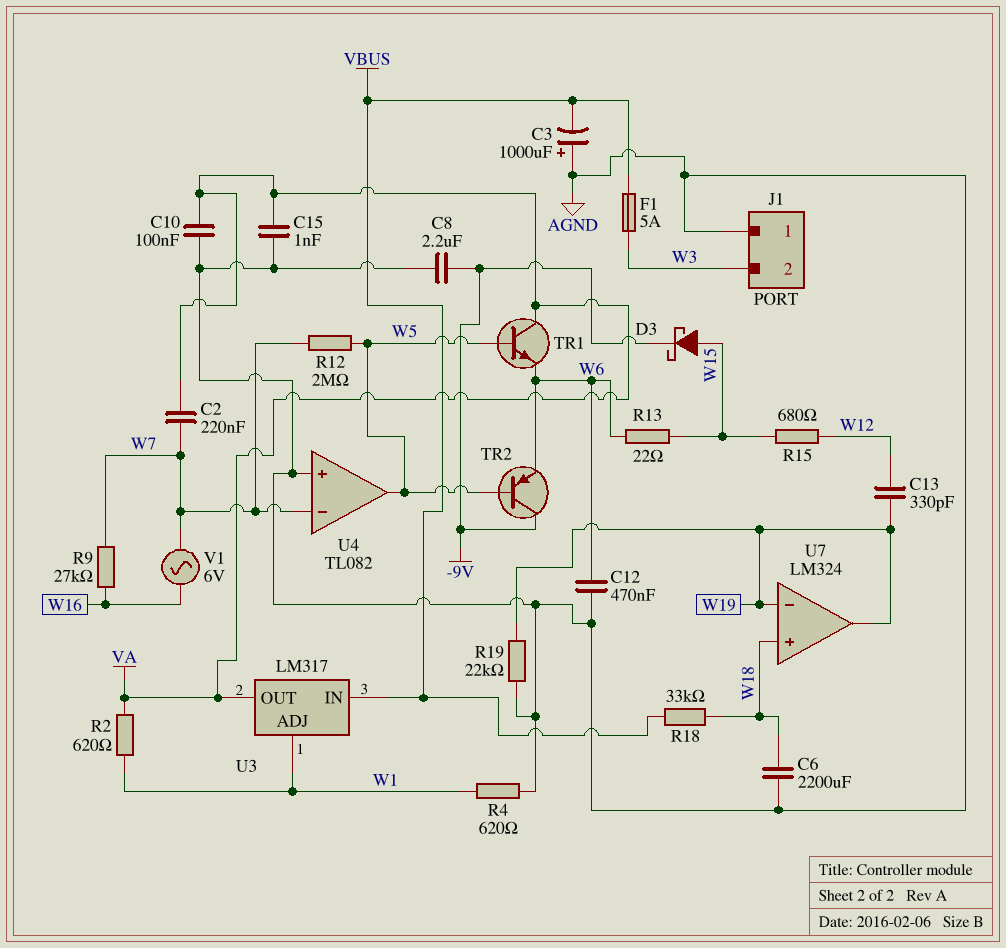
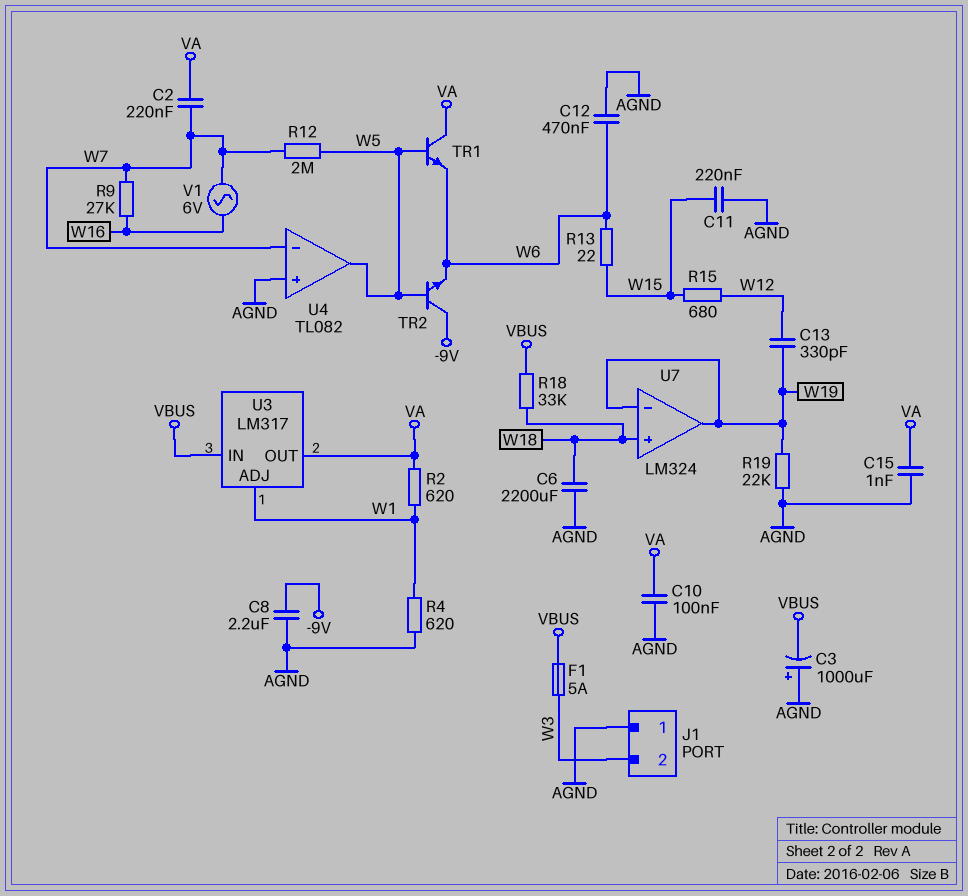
C11: none -> 220nF (AGND, W15)
D3: schottky (A W15, K -9V) -> none
TR2: PNP (B W5, C -9V, E W6) -> NPN (B W5, C -9V, E W6)

